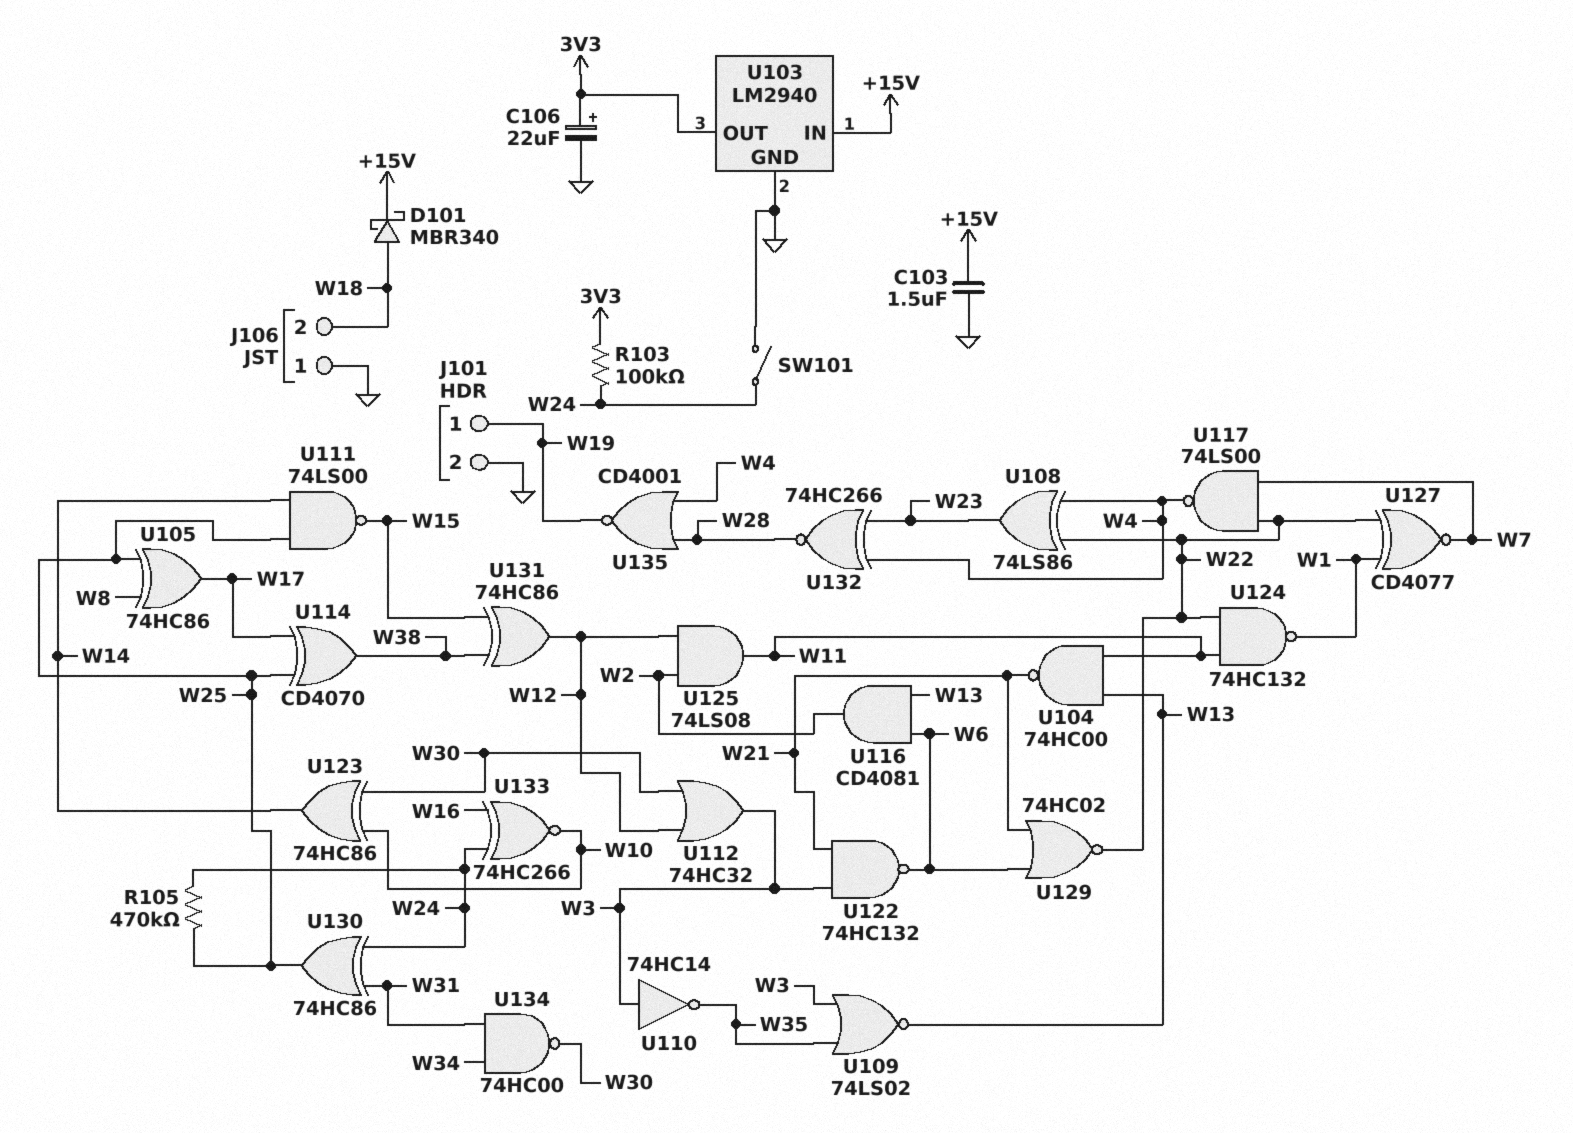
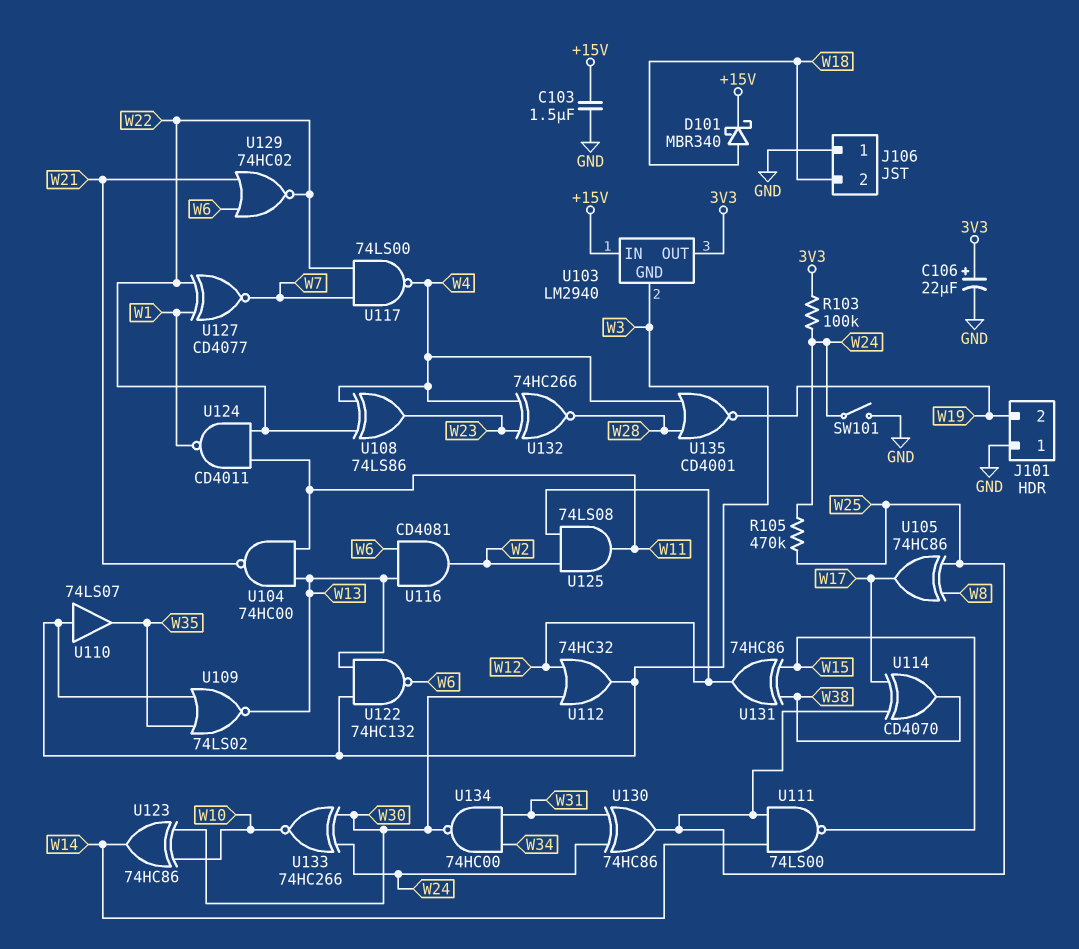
J101 pin 1: W19 -> GND
J101 pin 2: GND -> W19
U103 pin GND: GND -> W3
U110: NOT 74HC14 (in W3, out W35) -> buffer 74LS07 (in W3, out W35)
U122: NAND 74HC132 (in W3, in W21, out W6) -> NAND 74HC132 (in W3, in W13, out W6)
U124: NAND 74HC132 (in W11, in W22, out W1) -> NAND CD4011 (in W11, in W22, out W1)
U133: XNOR 74HC266 (in W16, in W24, out W10) -> XNOR 74HC266 (in W24, in W30, out W10)

